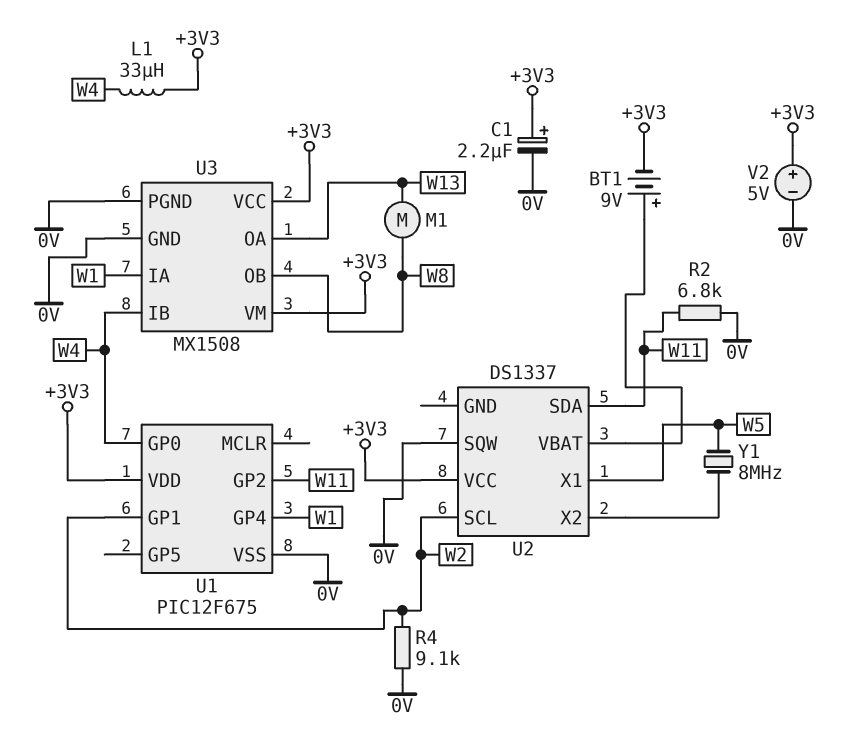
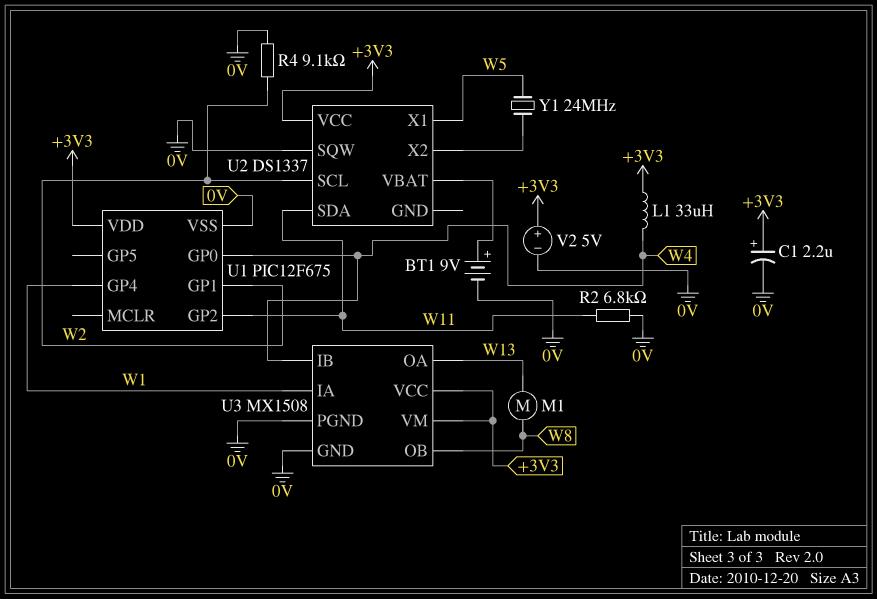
BT1: 9V (plus U2/VBAT, minus +3V3) -> 9V (plus U2/VBAT, minus 0V)
Y1: 8MHz (U2/X2, W5) -> 24MHz (U2/X2, W5)

